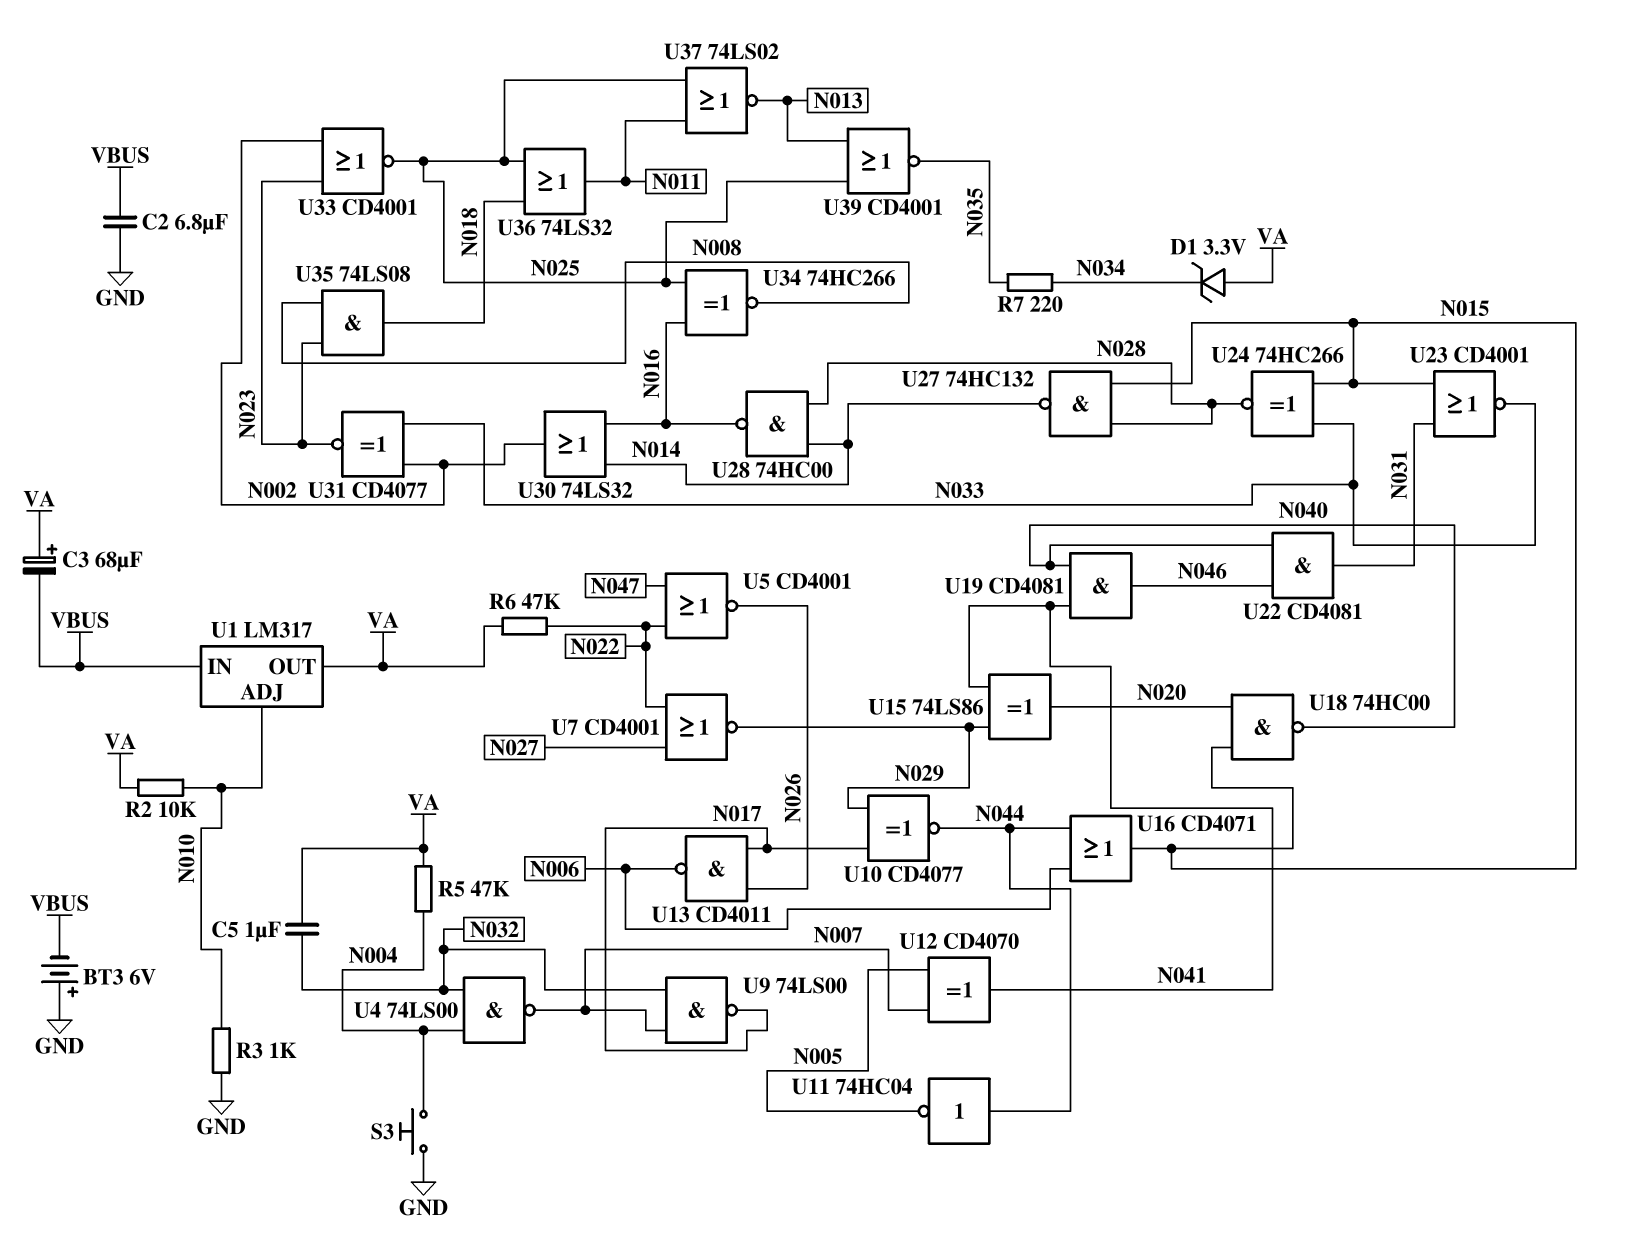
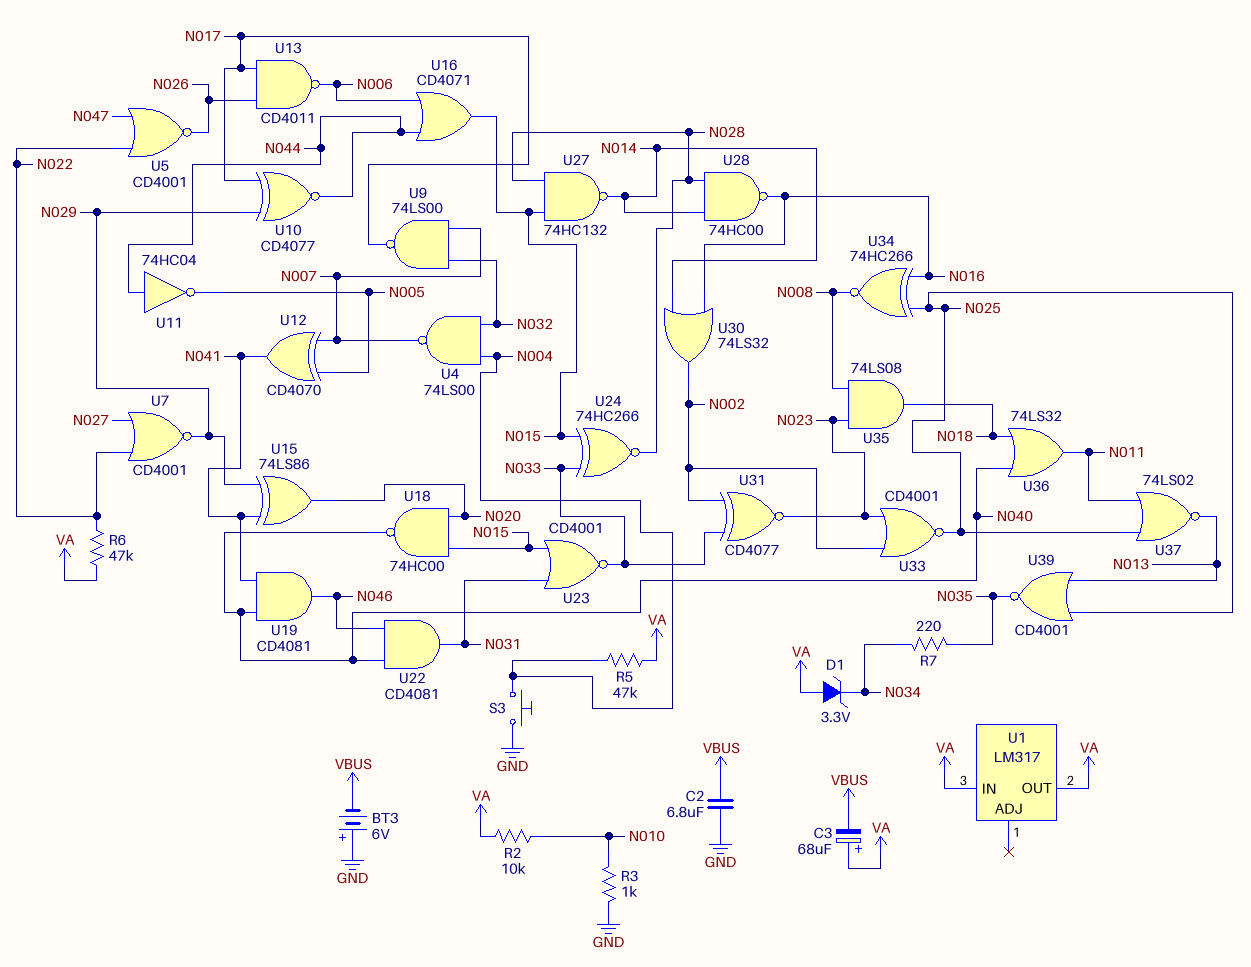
C5: 1uF (N032, VA) -> none
U1 pin ADJ: N010 -> none
U1 pin IN: VBUS -> VA
U36: OR 74LS32 (in N018, in N025, out N011) -> OR 74LS32 (in N018, in N040, out N011)

